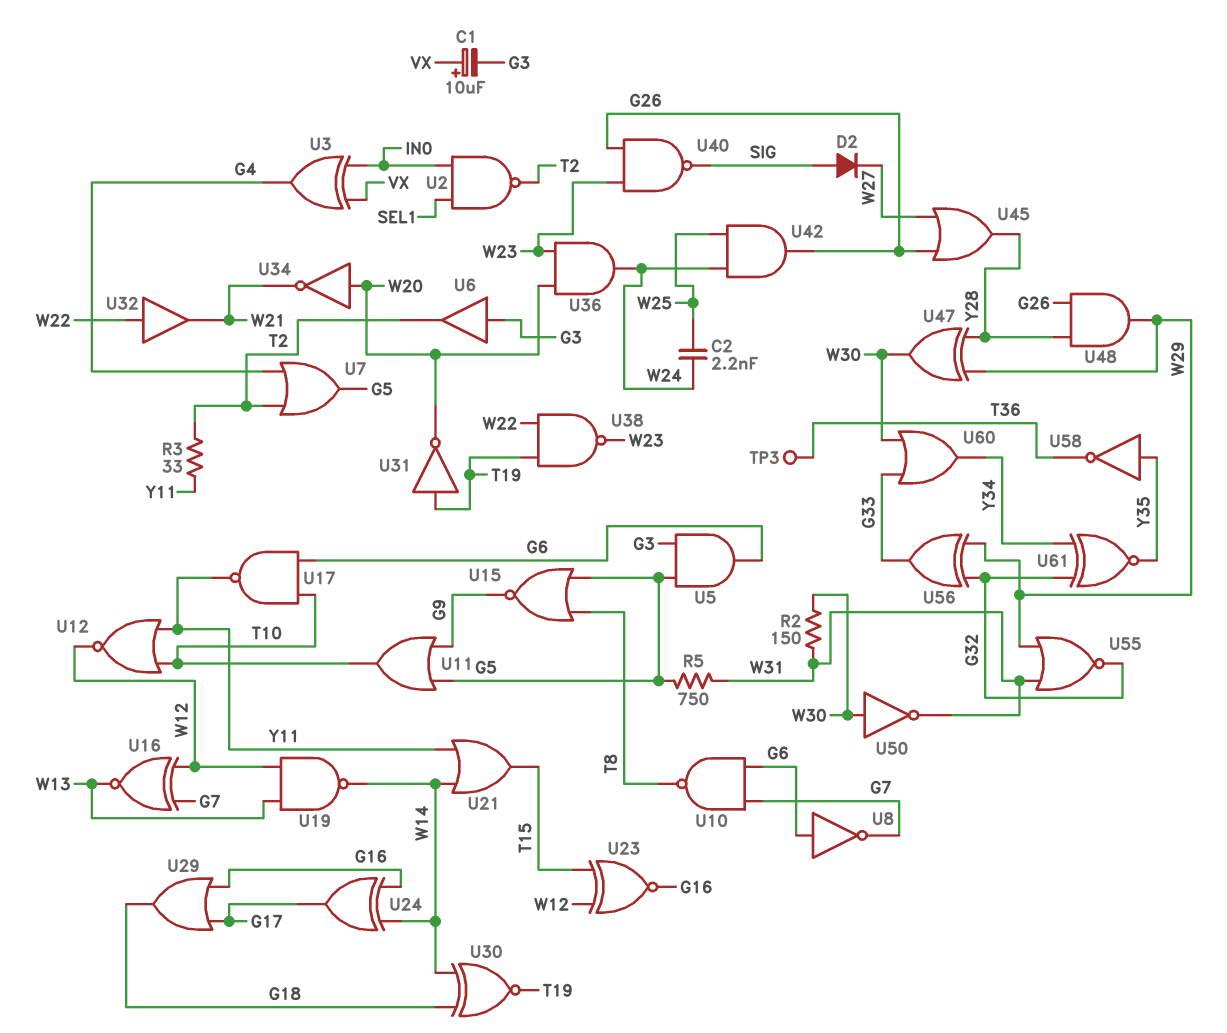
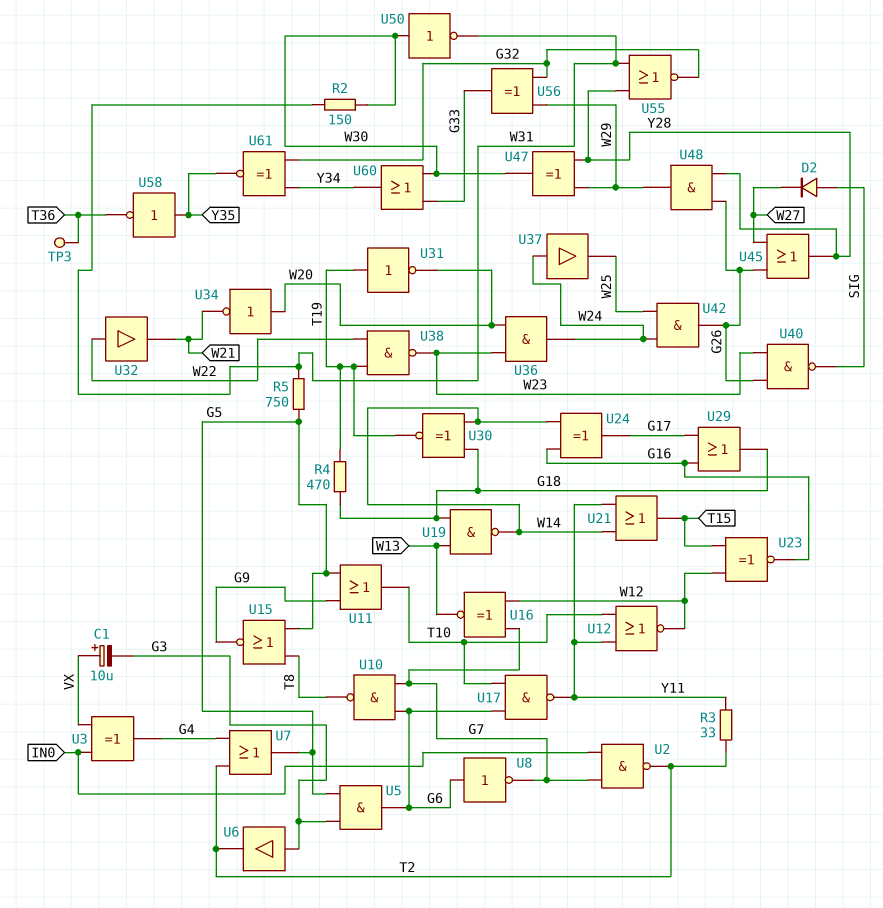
C2: 2.2nF (W24, W25) -> none
R4: none -> 470 (G18, T19)
U2: NAND (in IN0, in SEL1, out T2) -> NAND (in G7, in IN0, out T2)
U19: NAND (in W12, in W13, out W14) -> NAND (in G18, in W13, out W14)
U37: none -> buffer (in W24, out W25)
U55: NOR (in W29, in W31, out G32) -> NOR (in W31, in Y28, out G32)

